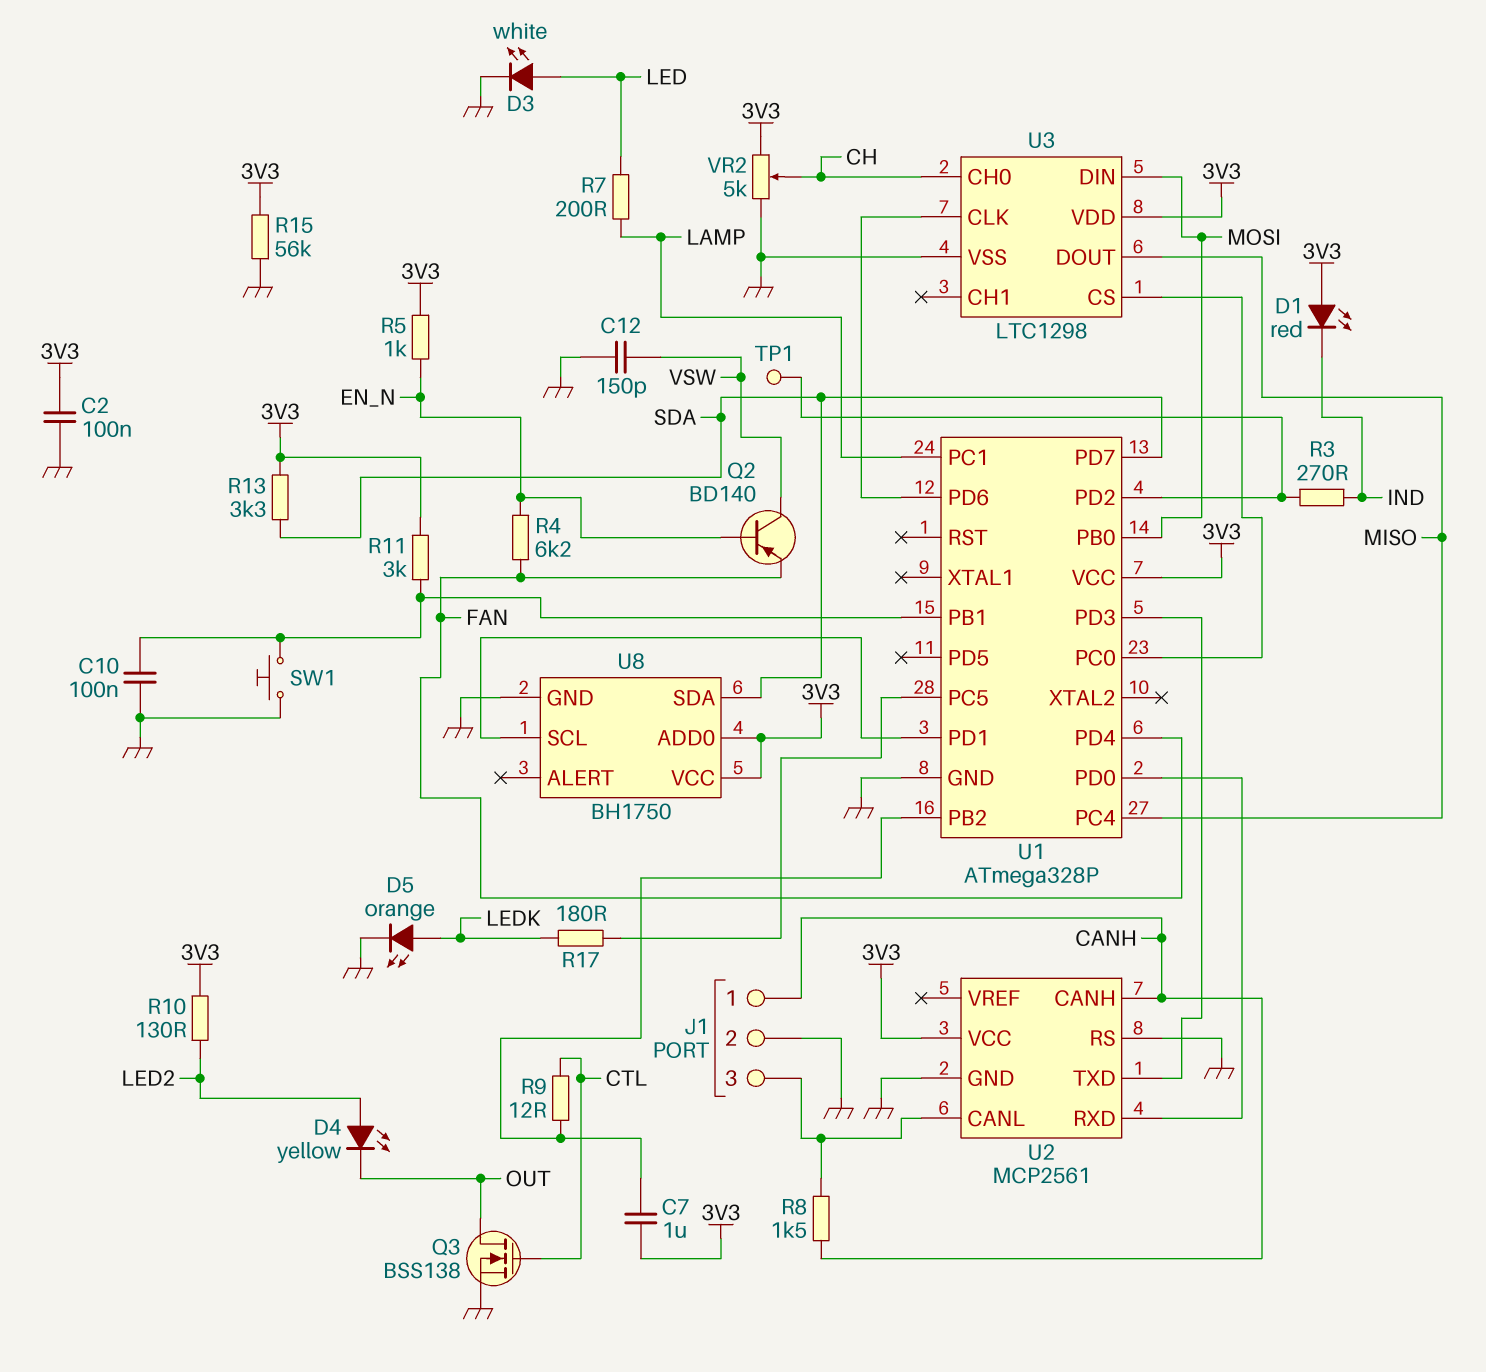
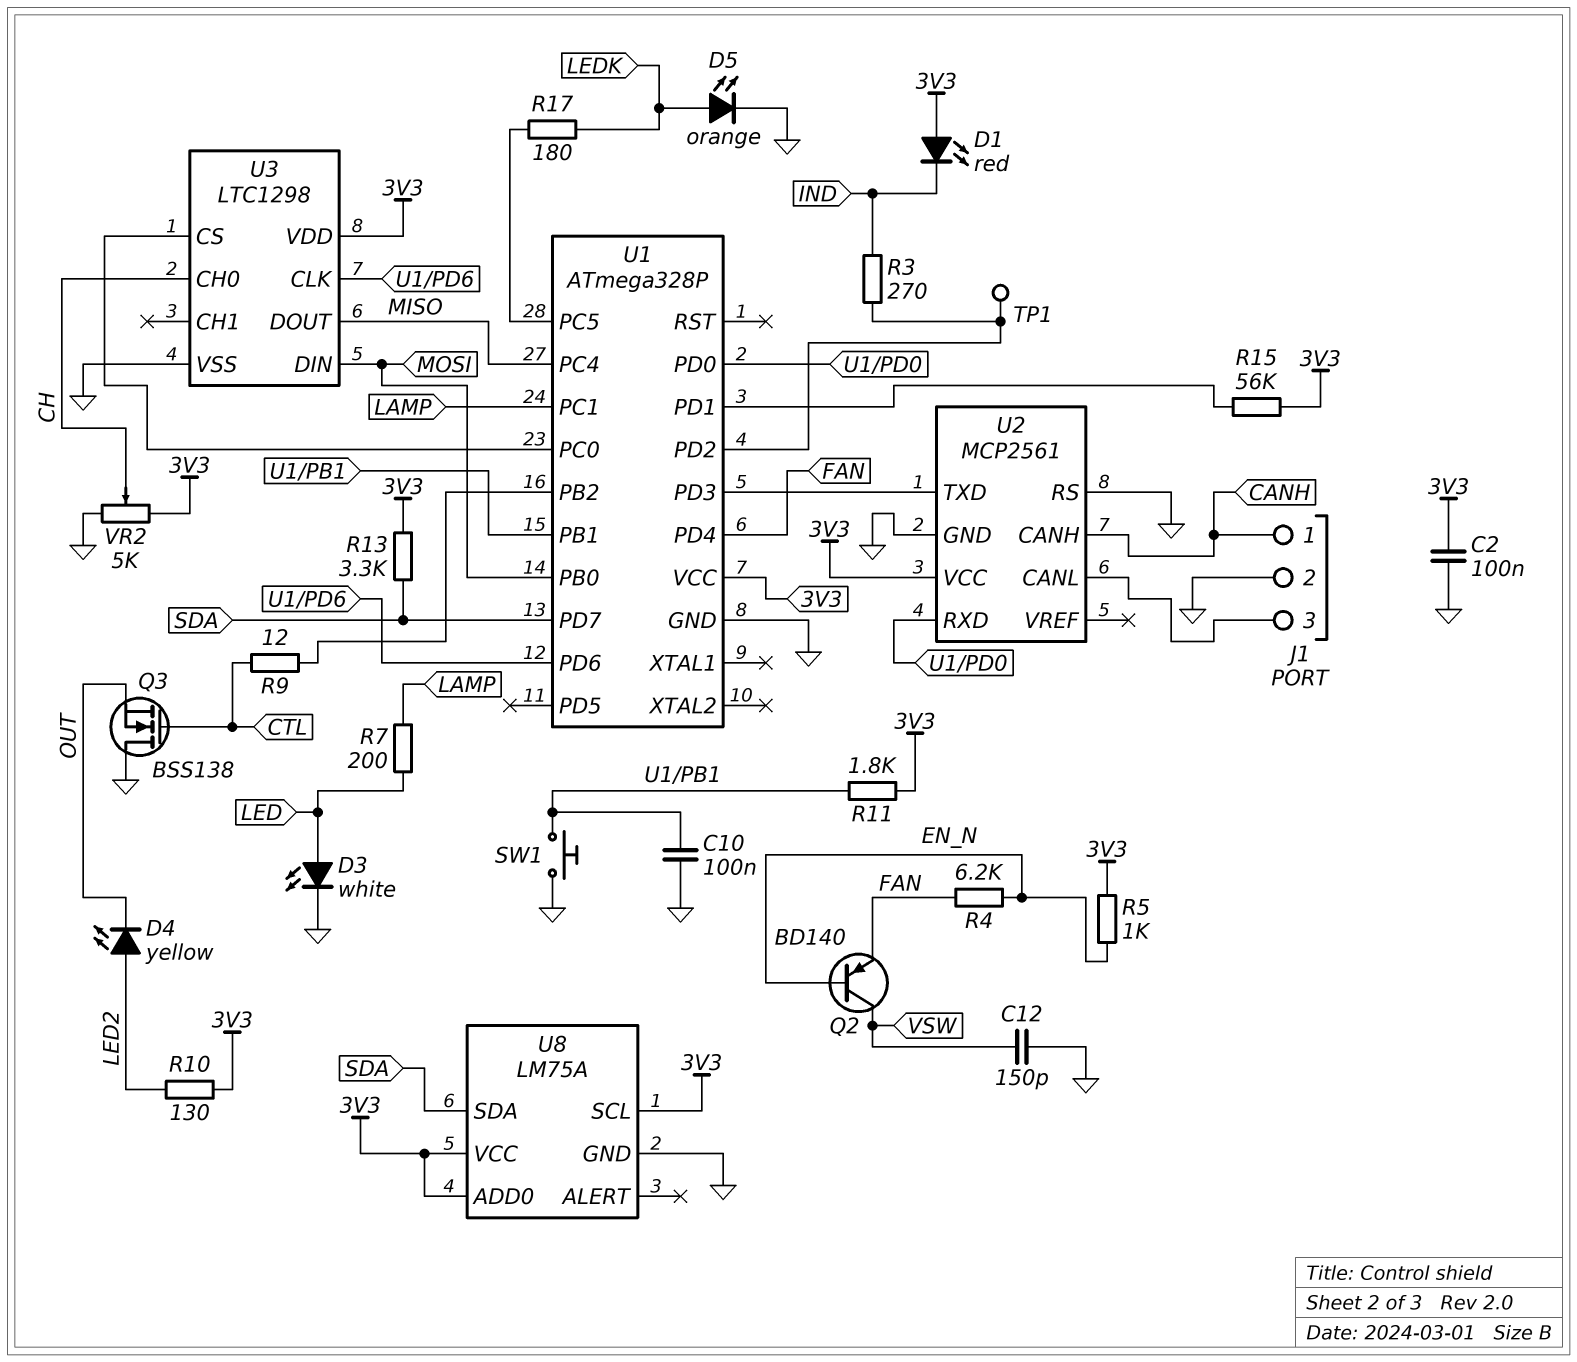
C7: 1uF (3V3, U1/PB2) -> none
Q3: NMOS BSS138 (G CTL, D OUT, S GND) -> NMOS BSS138 (G CTL, D GND, S OUT)
R8: 1.5k (CANH, J1/3) -> none
R11: 3k (3V3, U1/PB1) -> 1.8k (3V3, U1/PB1)
R15: 56k (3V3, GND) -> 56k (3V3, U1/PD1)
U8: BH1750 -> LM75A
U8 pin SCL: U1/PD1 -> 3V3

